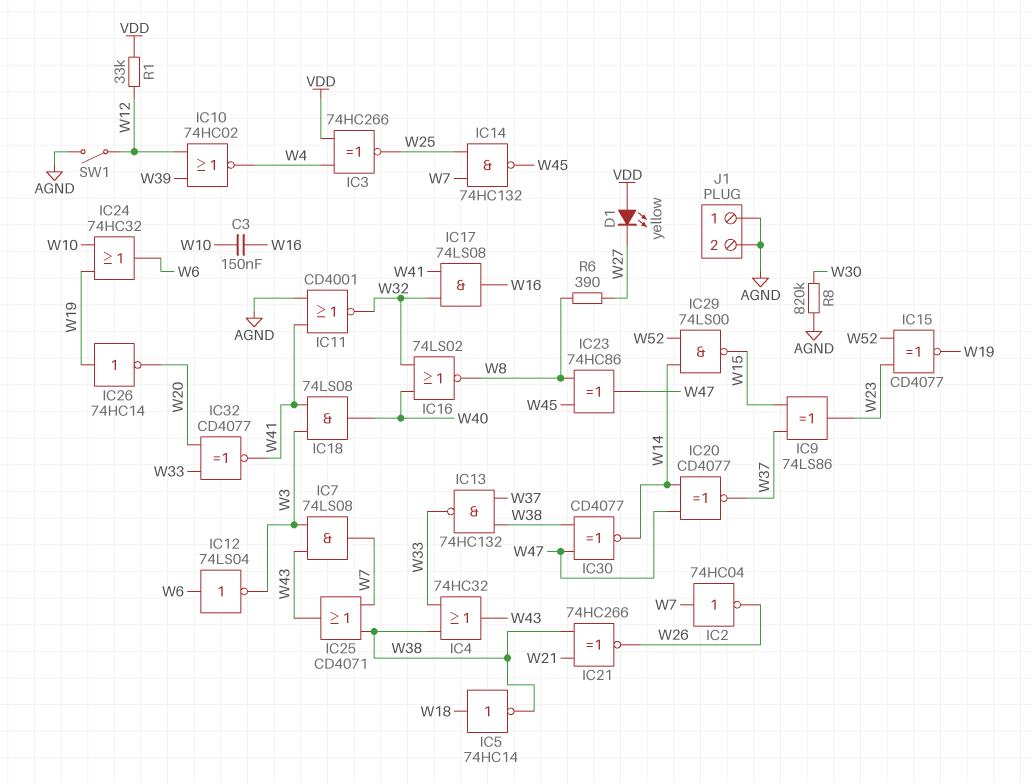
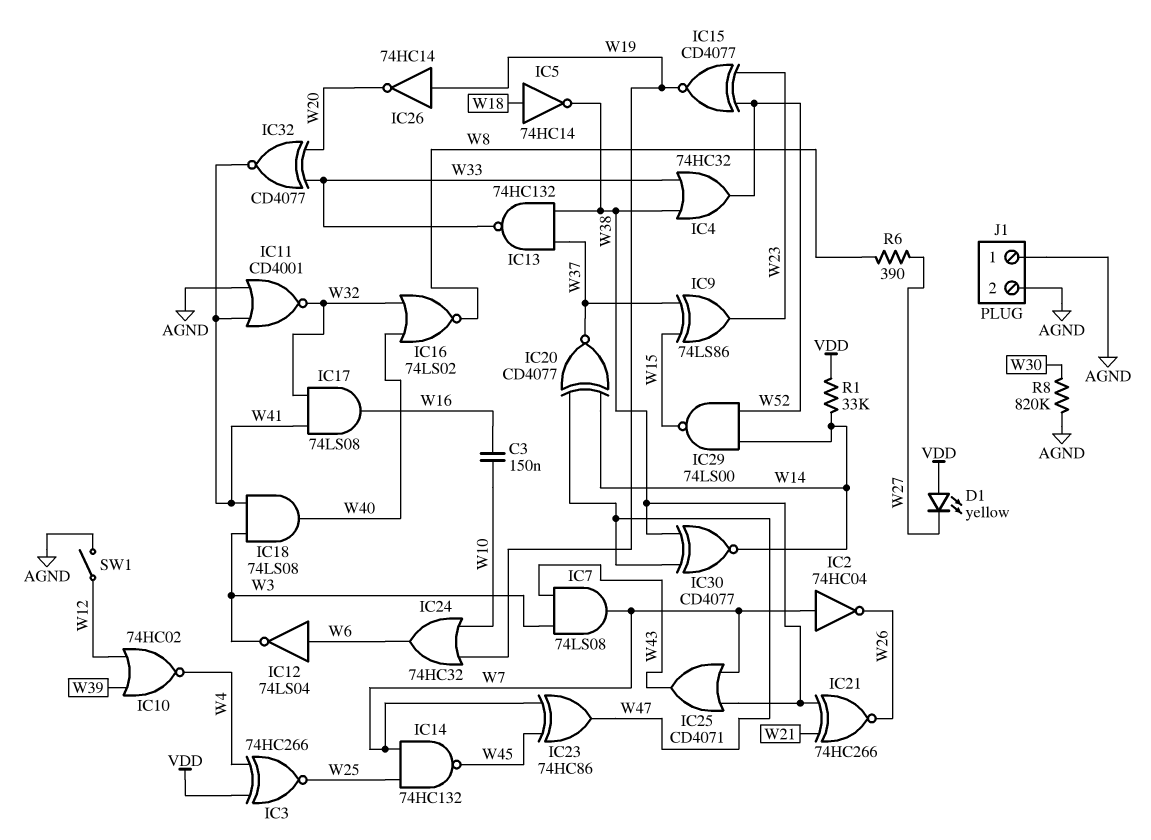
IC4: OR 74HC32 (in W33, in W38, out W43) -> OR 74HC32 (in W33, in W38, out W52)
IC23: XOR 74HC86 (in W8, in W45, out W47) -> XOR 74HC86 (in W7, in W45, out W47)
R1: 33k (VDD, W12) -> 33k (VDD, W14)

